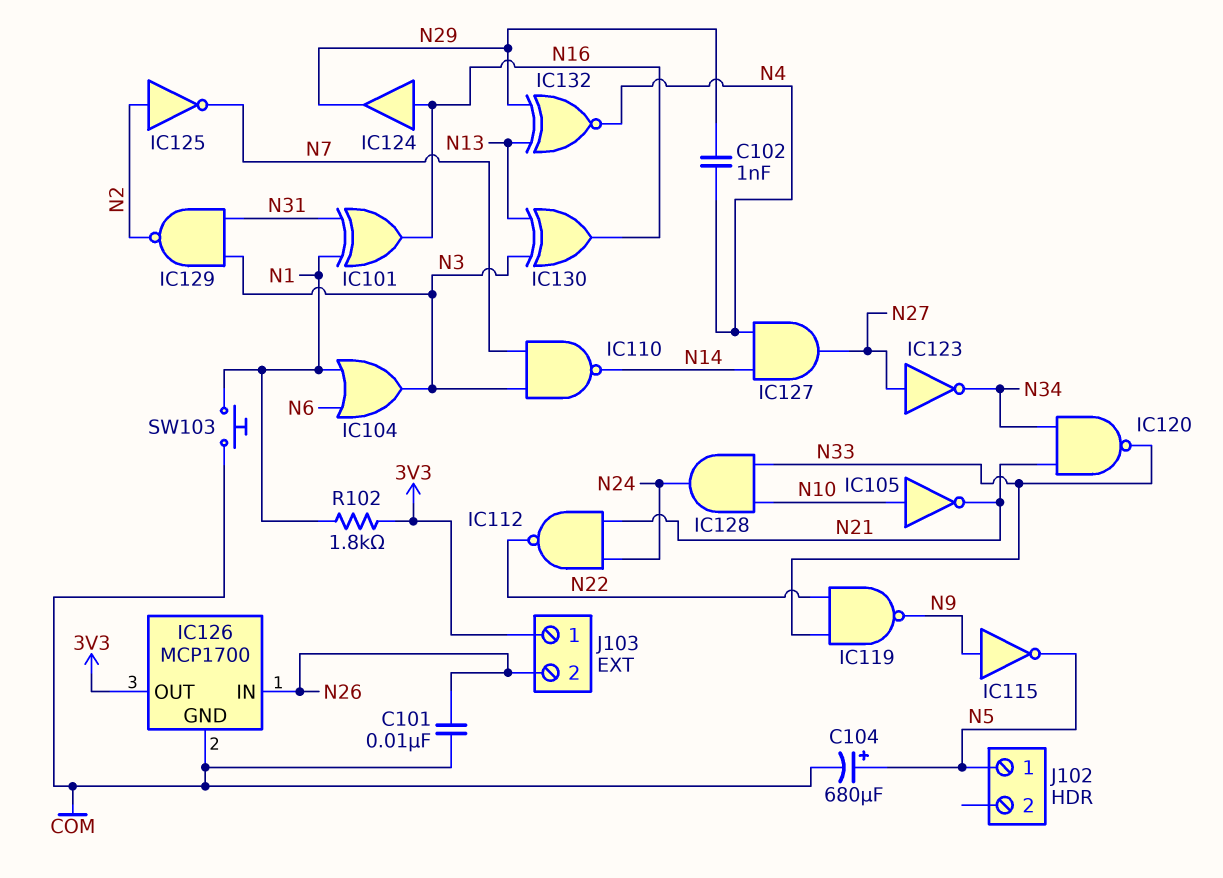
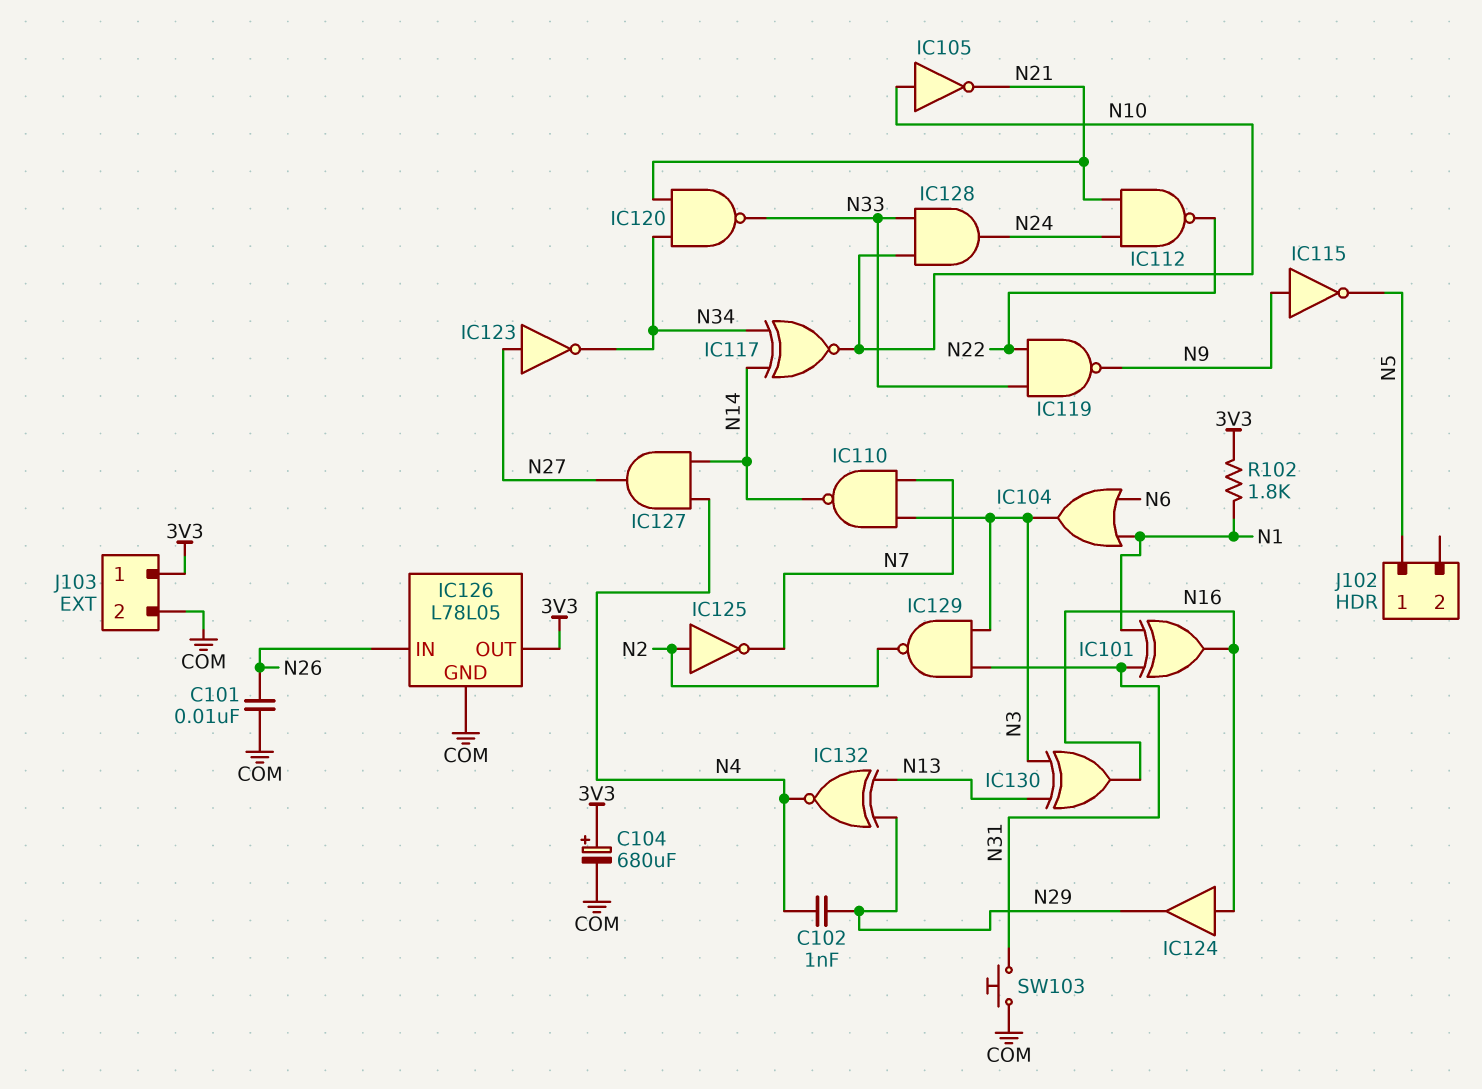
C104: 680uF (plus N5, minus COM) -> 680uF (plus 3V3, minus COM)
IC117: none -> XNOR (in N14, in N34, out N10)
IC126: MCP1700 -> L78L05
J103 pin 2: N26 -> COM
SW103: button (COM, N1) -> button (COM, N31)

